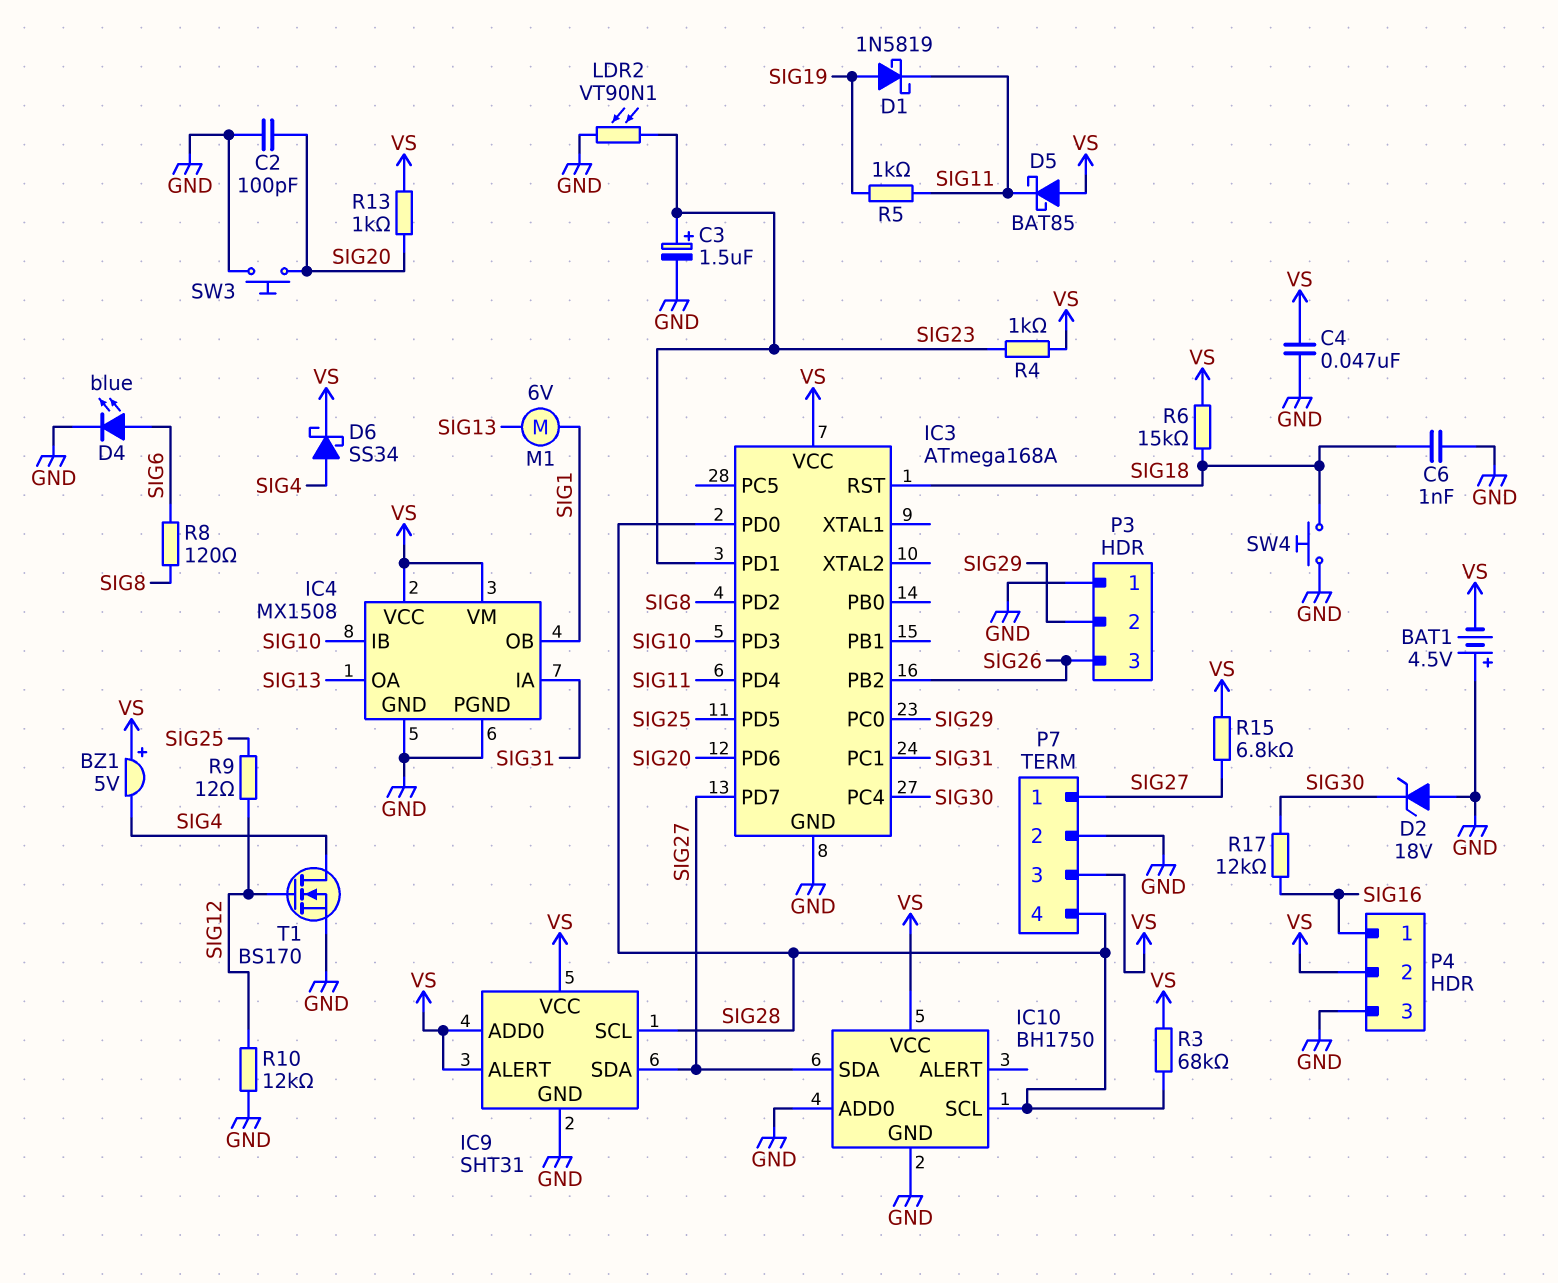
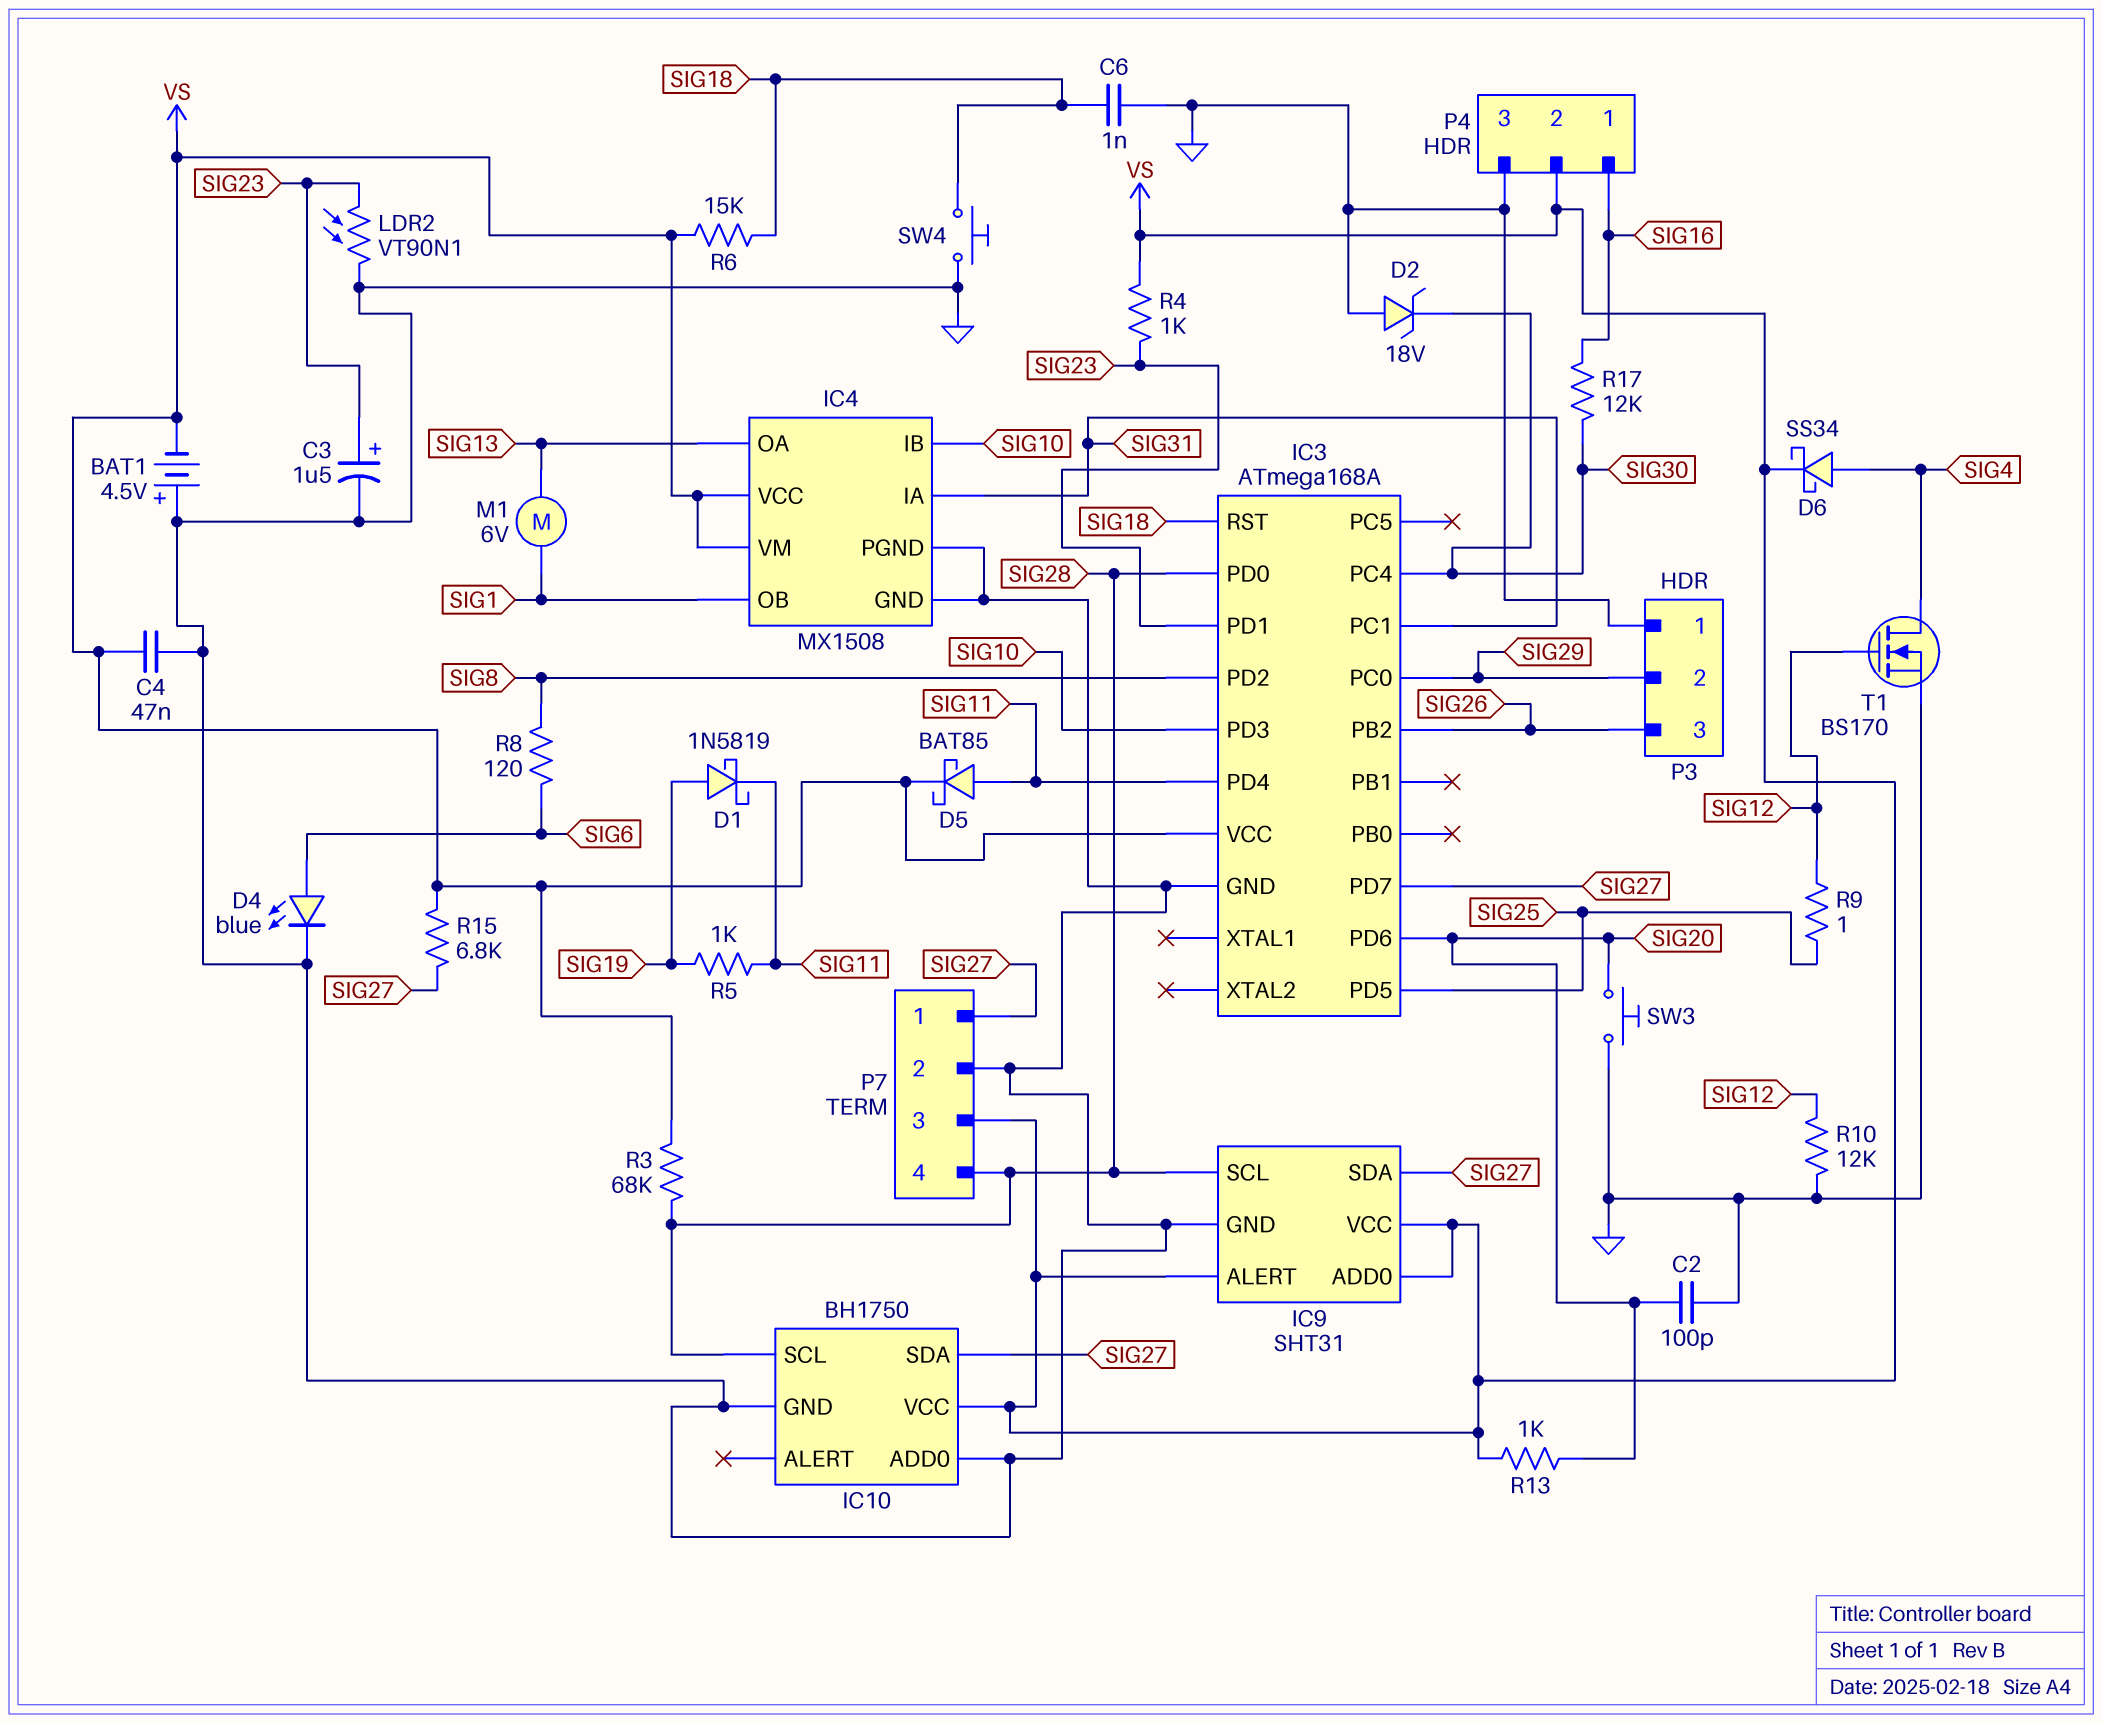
BZ1: buzzer 5V (plus VS, minus SIG4) -> none
D5: schottky BAT85 (A VS, K SIG11) -> schottky BAT85 (A SIG11, K VS)
R9: 12 (SIG12, SIG25) -> 1 (SIG12, SIG25)

